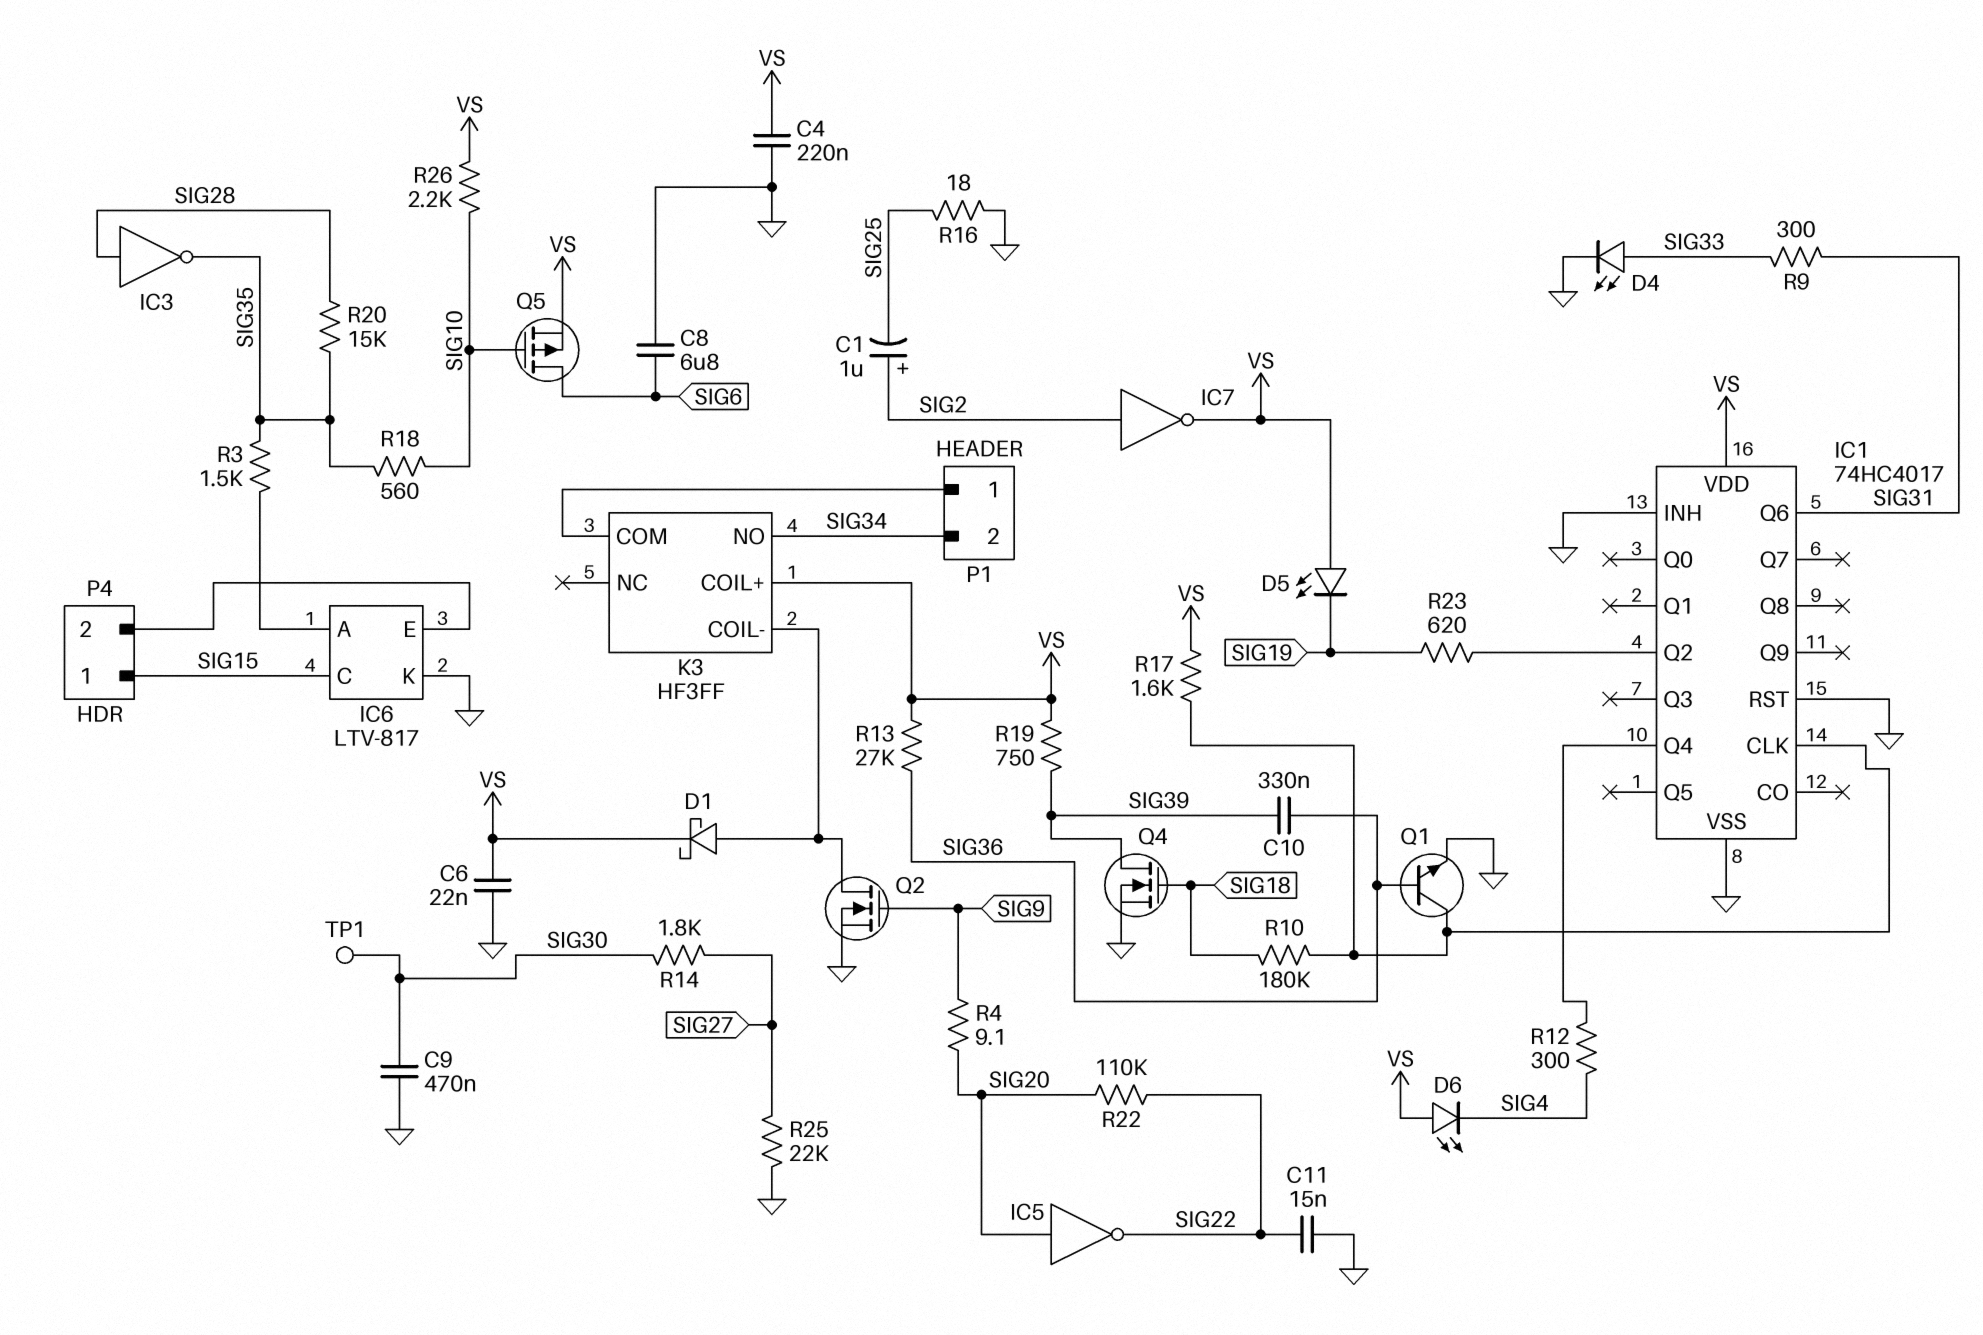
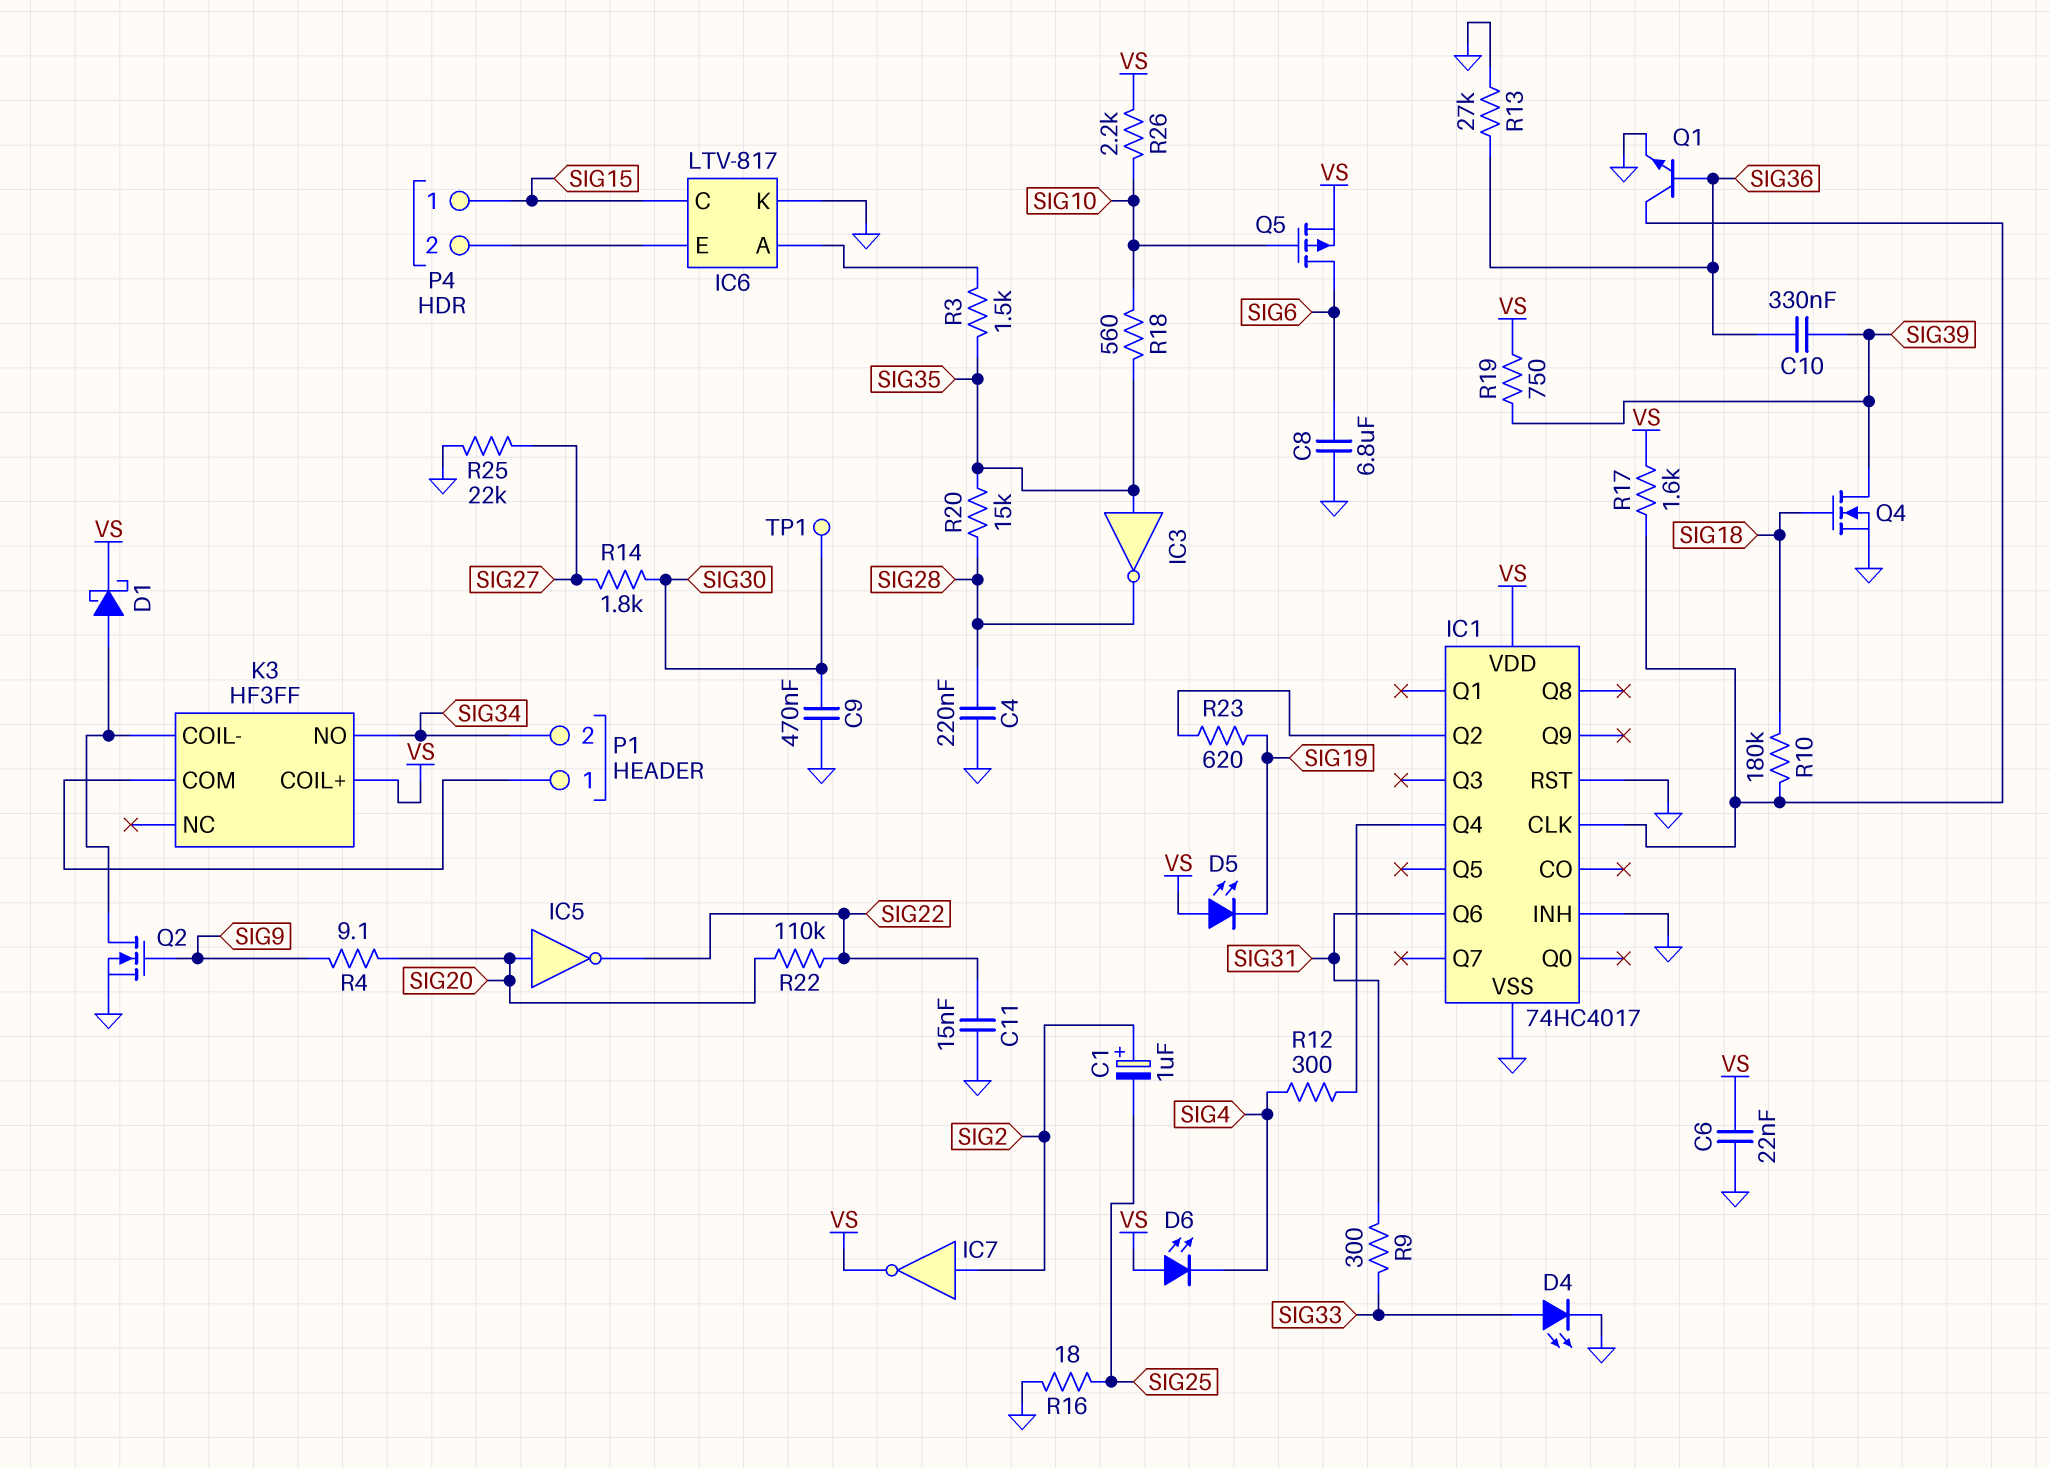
C4: 220nF (GND, VS) -> 220nF (GND, SIG28)
IC3: NOT (in SIG28, out SIG35) -> NOT (in SIG35, out SIG28)
R13: 27k (SIG36, VS) -> 27k (GND, SIG36)

